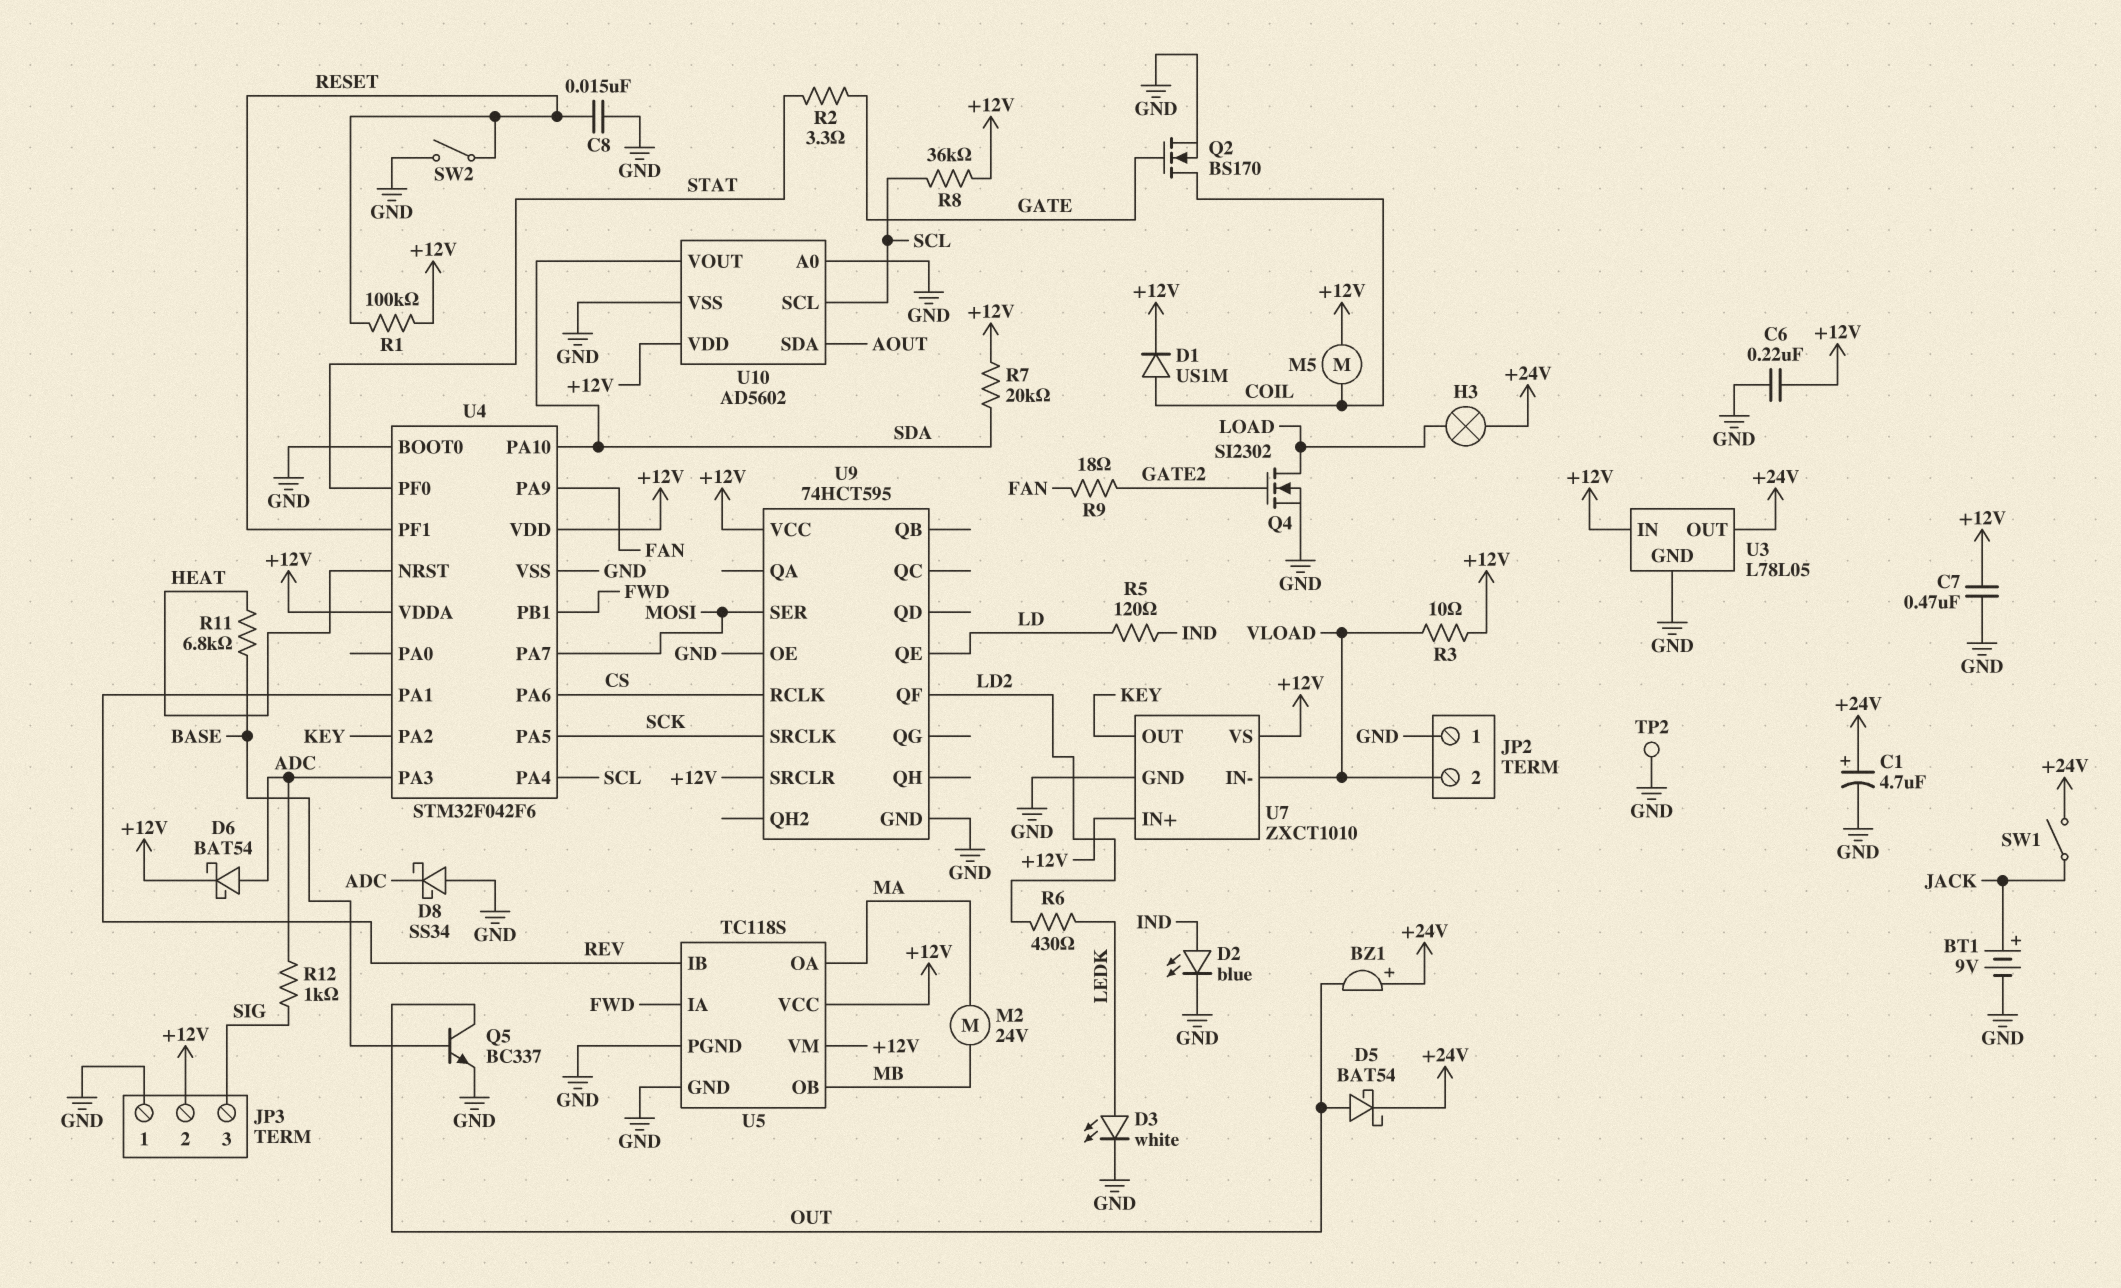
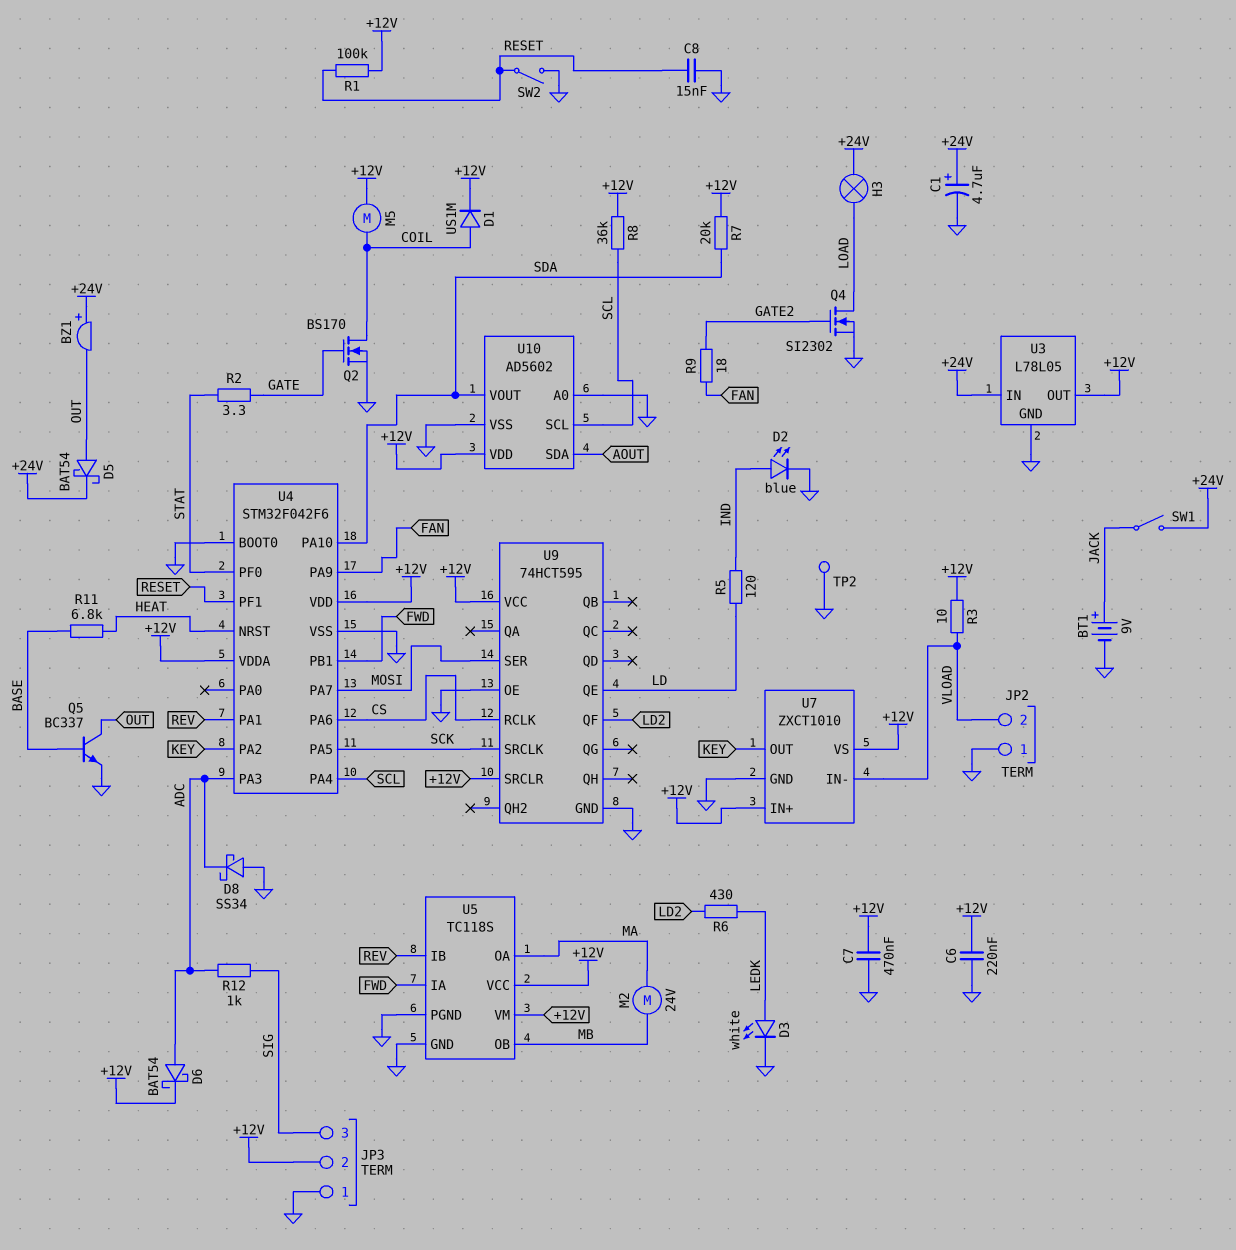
U3 pin IN: +12V -> +24V
U3 pin OUT: +24V -> +12V

